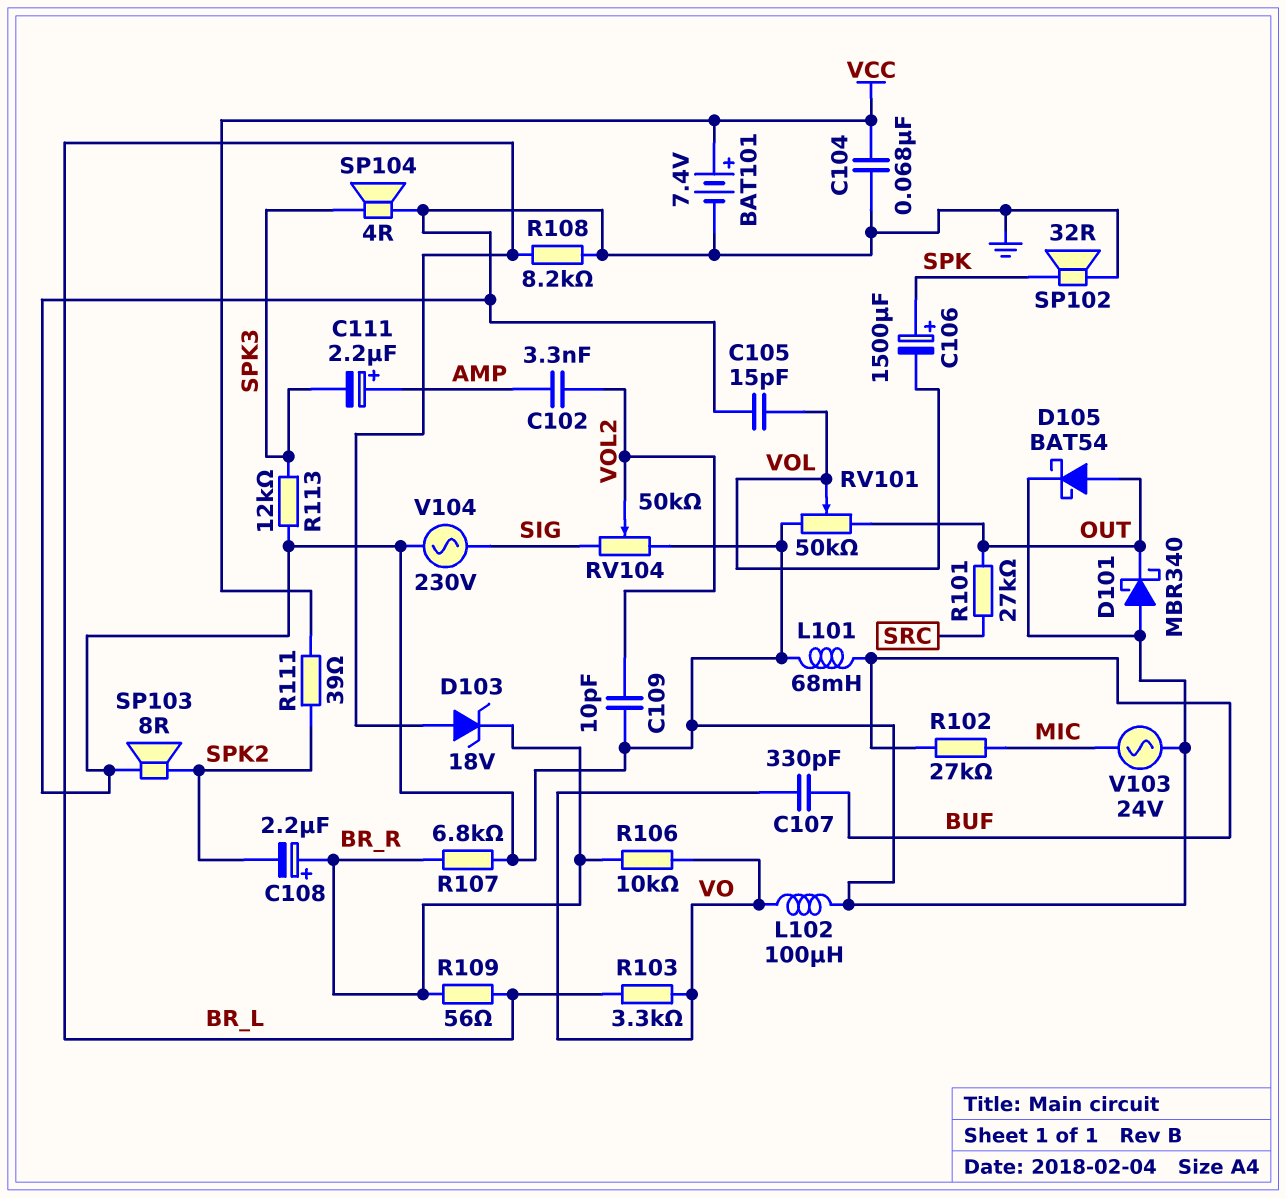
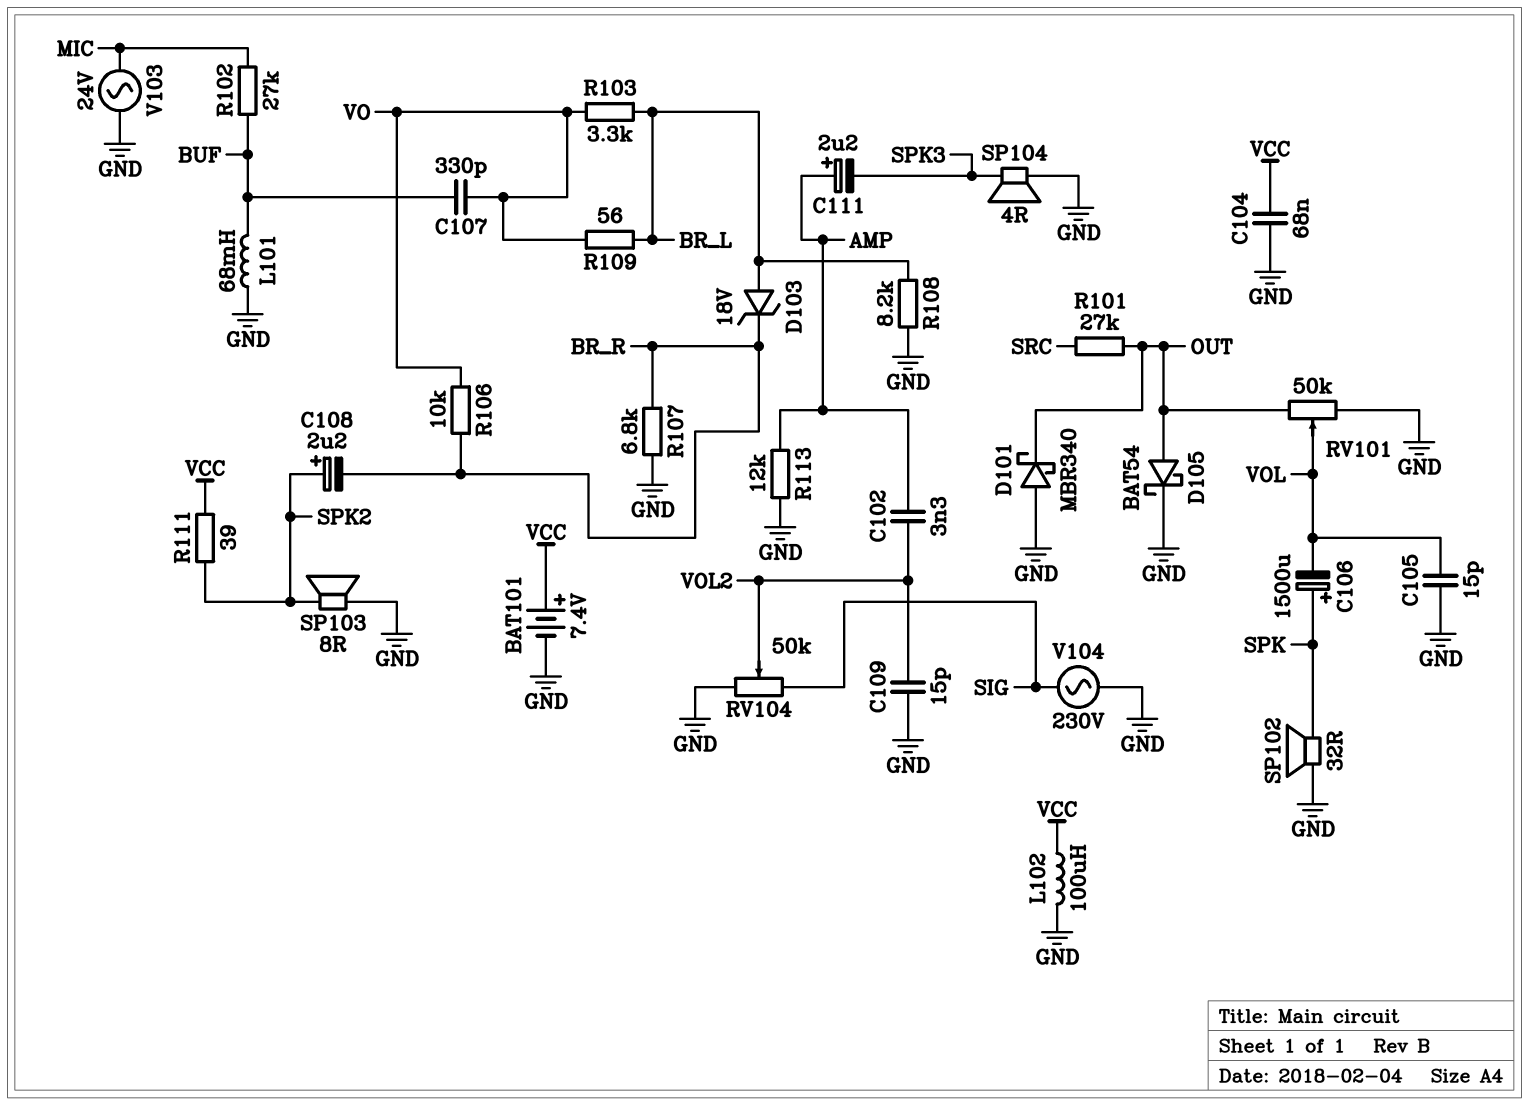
C108: 2.2uF (plus BR_R, minus SPK2) -> 2.2uF (plus SPK2, minus BR_R)
C109: 10pF (GND, VOL2) -> 15pF (GND, VOL2)
L102: 100uH (GND, VO) -> 100uH (GND, VCC)
R109: 56 (BR_L, BR_R) -> 56 (BR_L, VO)
R113: 12k (GND, SPK3) -> 12k (AMP, GND)

